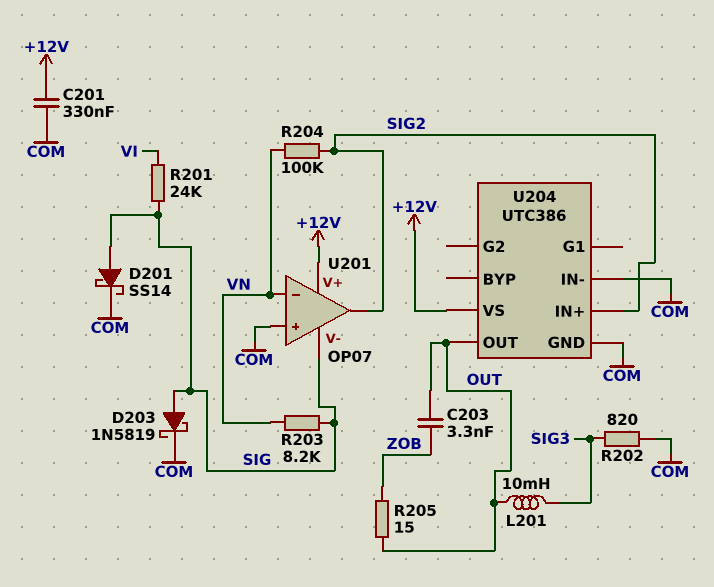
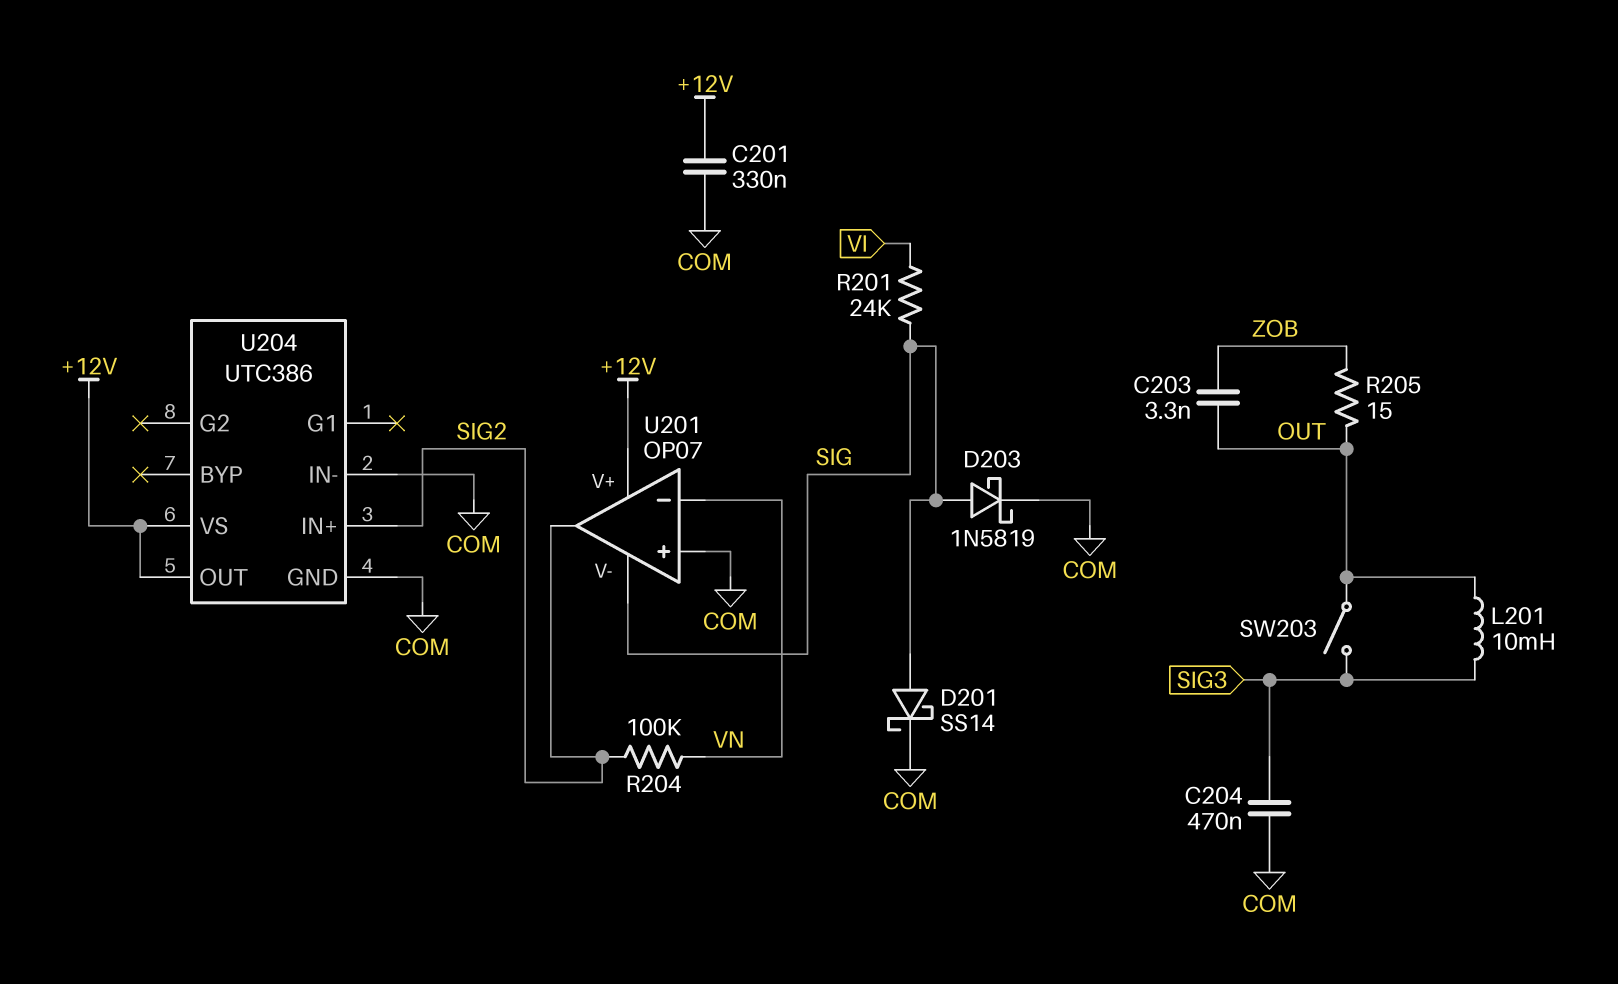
C204: none -> 470nF (COM, SIG3)
R202: 820 (COM, SIG3) -> none
R203: 8.2k (SIG, VN) -> none
SW203: none -> switch (OUT, SIG3)
U204 pin OUT: OUT -> +12V

